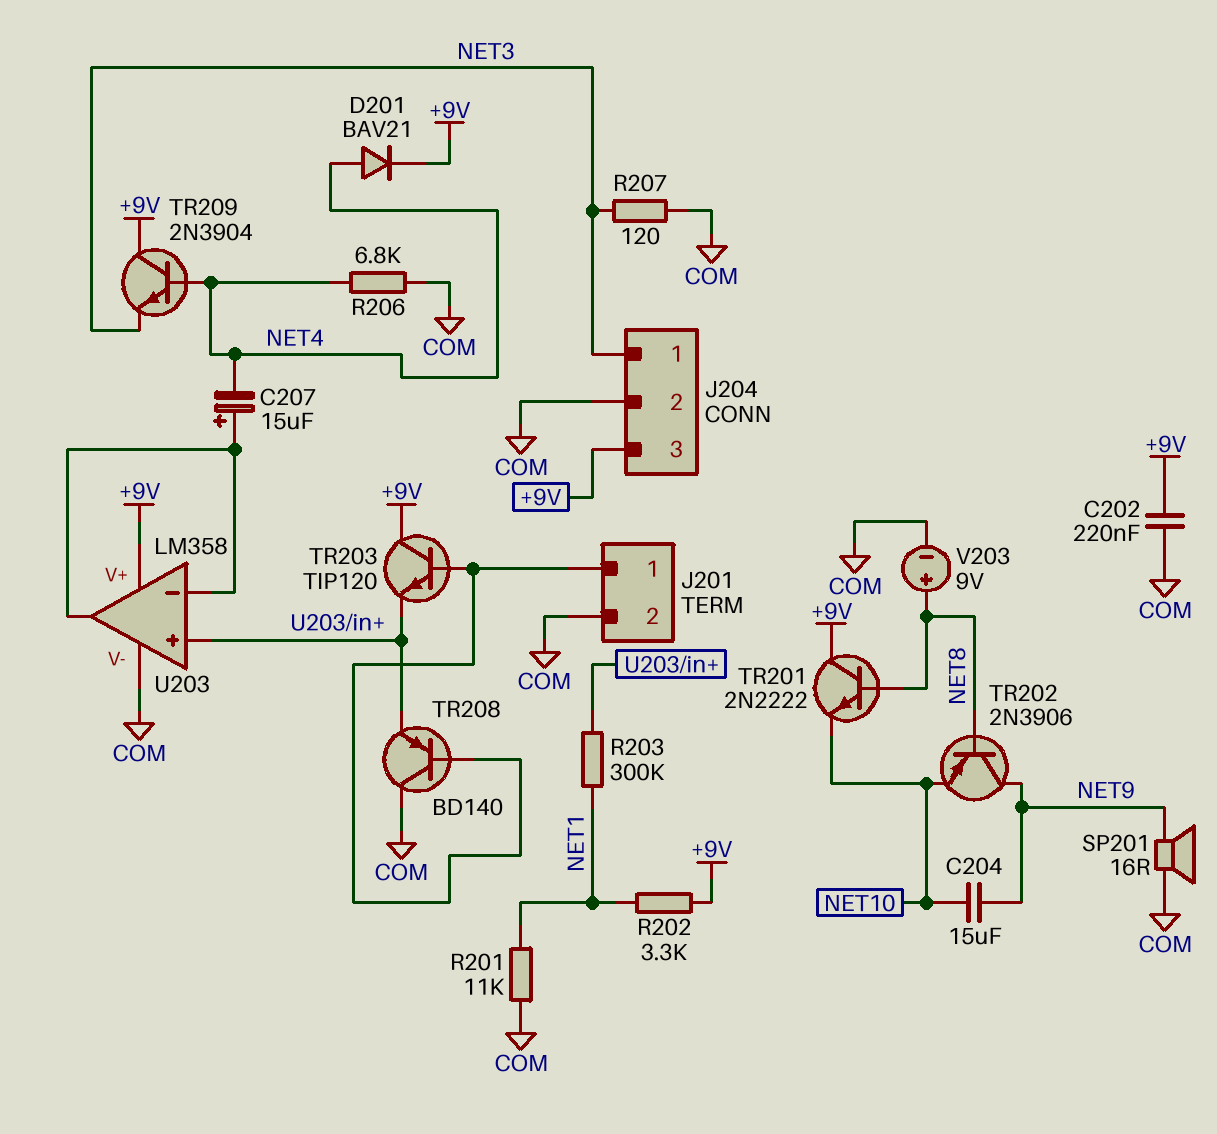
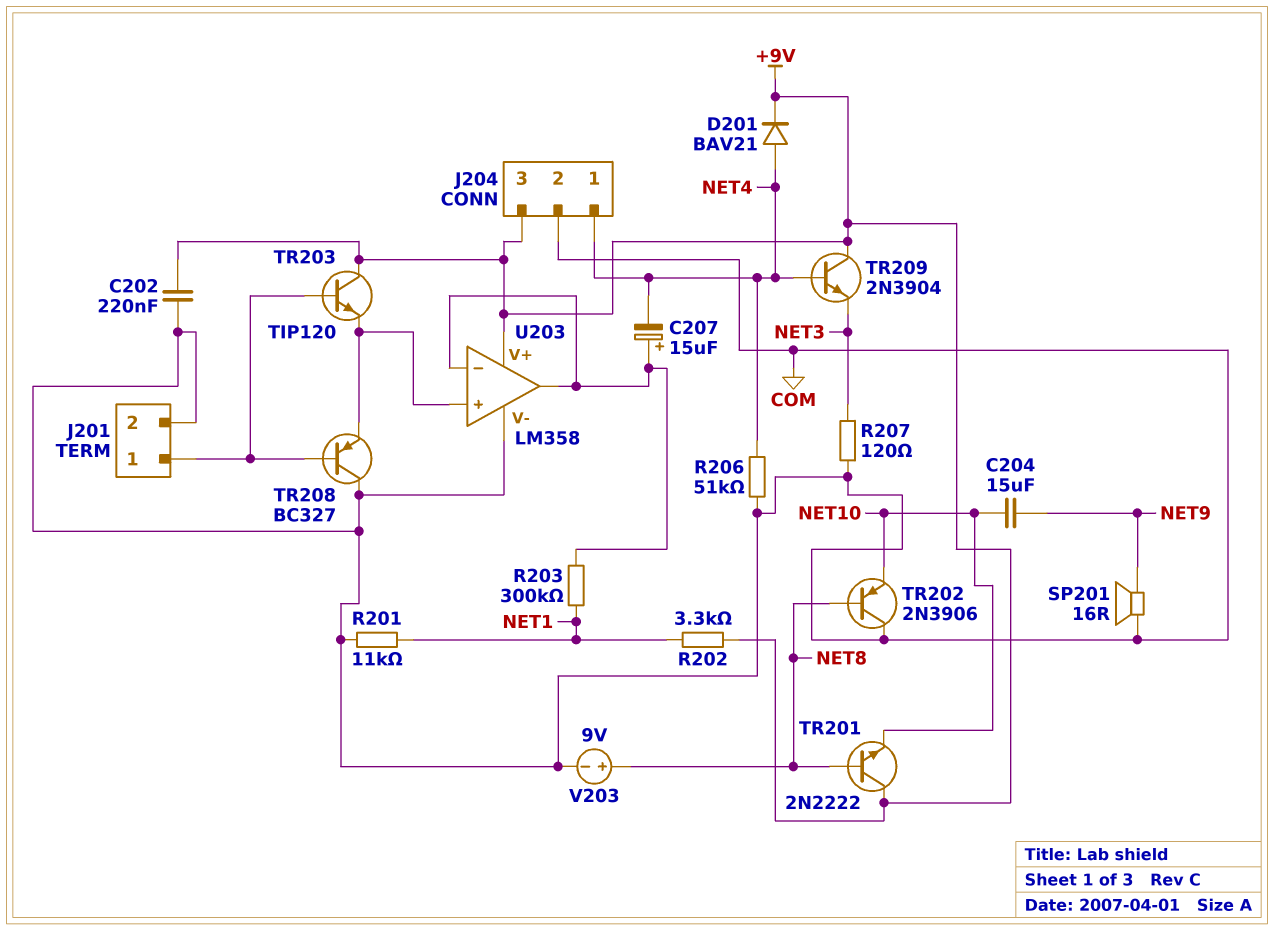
J204 pin 1: NET3 -> NET4
R203: 300k (NET1, U203/in+) -> 300k (NET1, U203/in-)
R206: 6.8k (COM, NET4) -> 51k (COM, NET4)
TR202: PNP 2N3906 (B NET8, C NET9, E NET10) -> PNP 2N3906 (B NET8, C COM, E NET10)
TR208: PNP BD140 (B J201/1, C COM, E U203/in+) -> PNP BC327 (B J201/1, C COM, E U203/in+)

